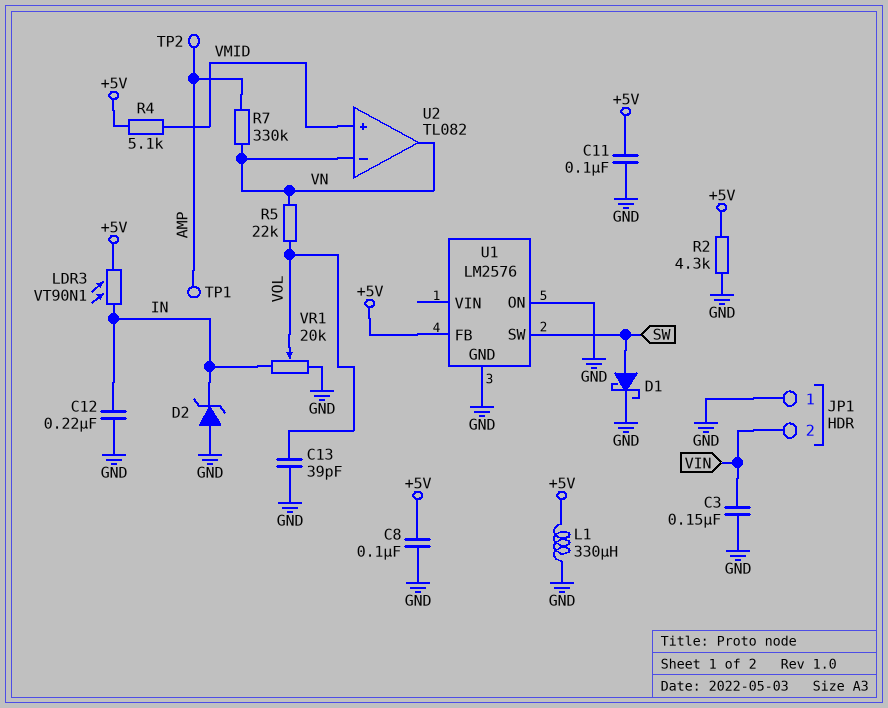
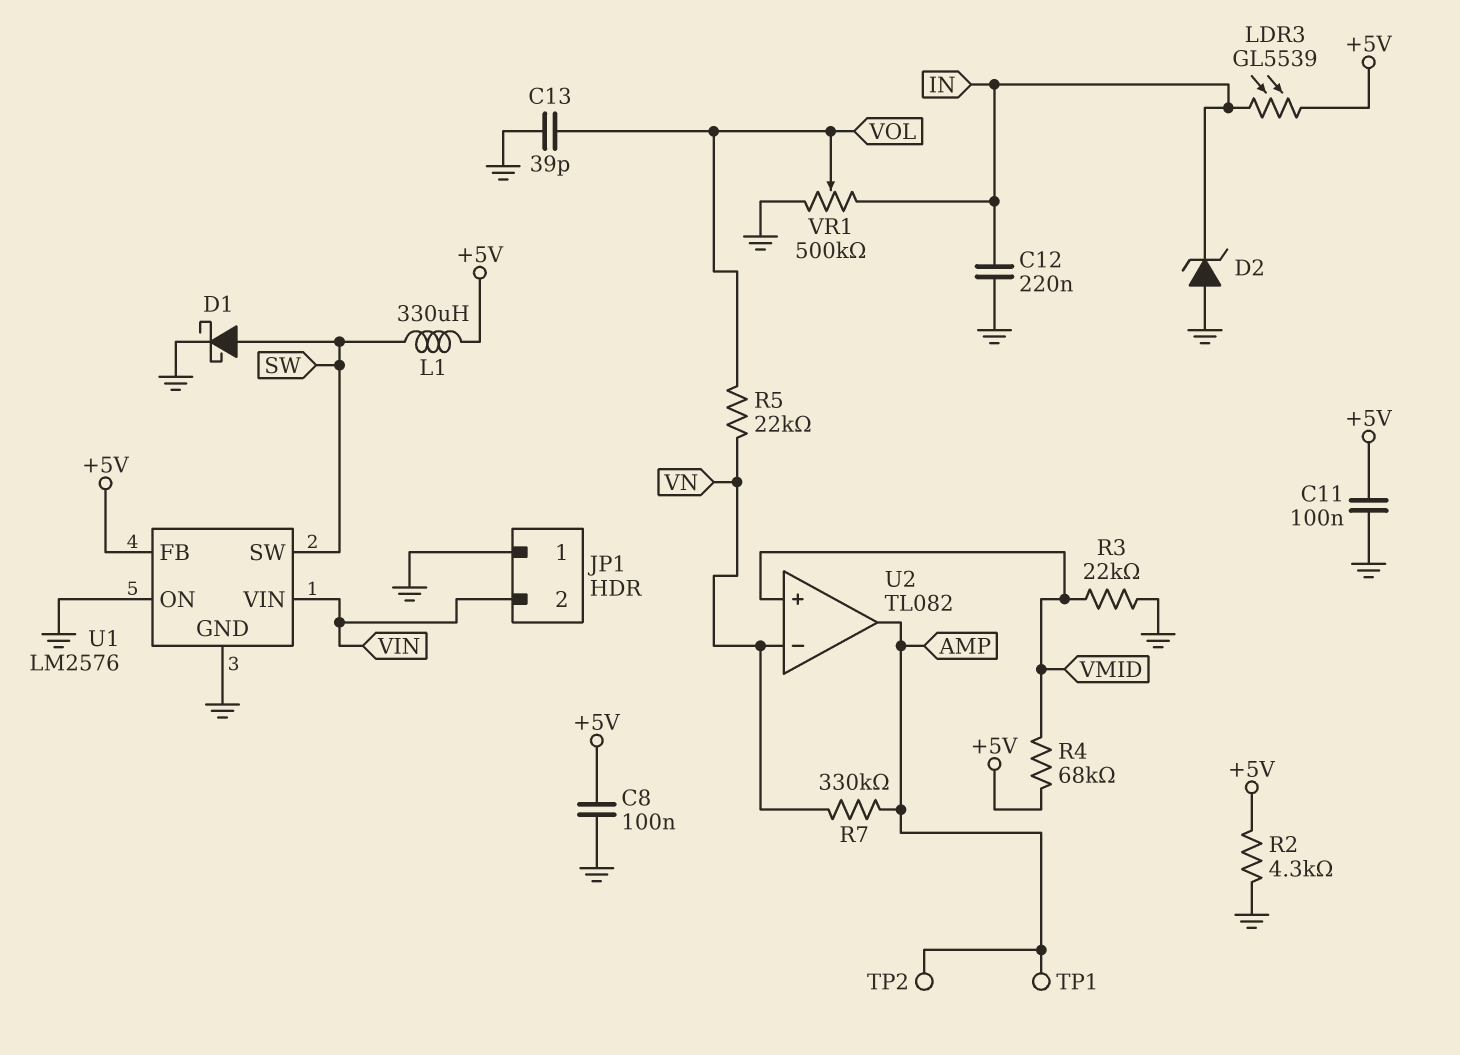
C3: 150nF (GND, VIN) -> none
L1: 330uH (+5V, GND) -> 330uH (+5V, SW)
LDR3: VT90N1 (+5V, IN) -> GL5539 (+5V, IN)
R3: none -> 22k (GND, VMID)
R4: 5.1k (+5V, VMID) -> 68k (+5V, VMID)
U1 pin VIN: none -> VIN
U2 pin out: VN -> AMP
VR1: 20k (GND, IN, wiper VOL) -> 500k (GND, IN, wiper VOL)

